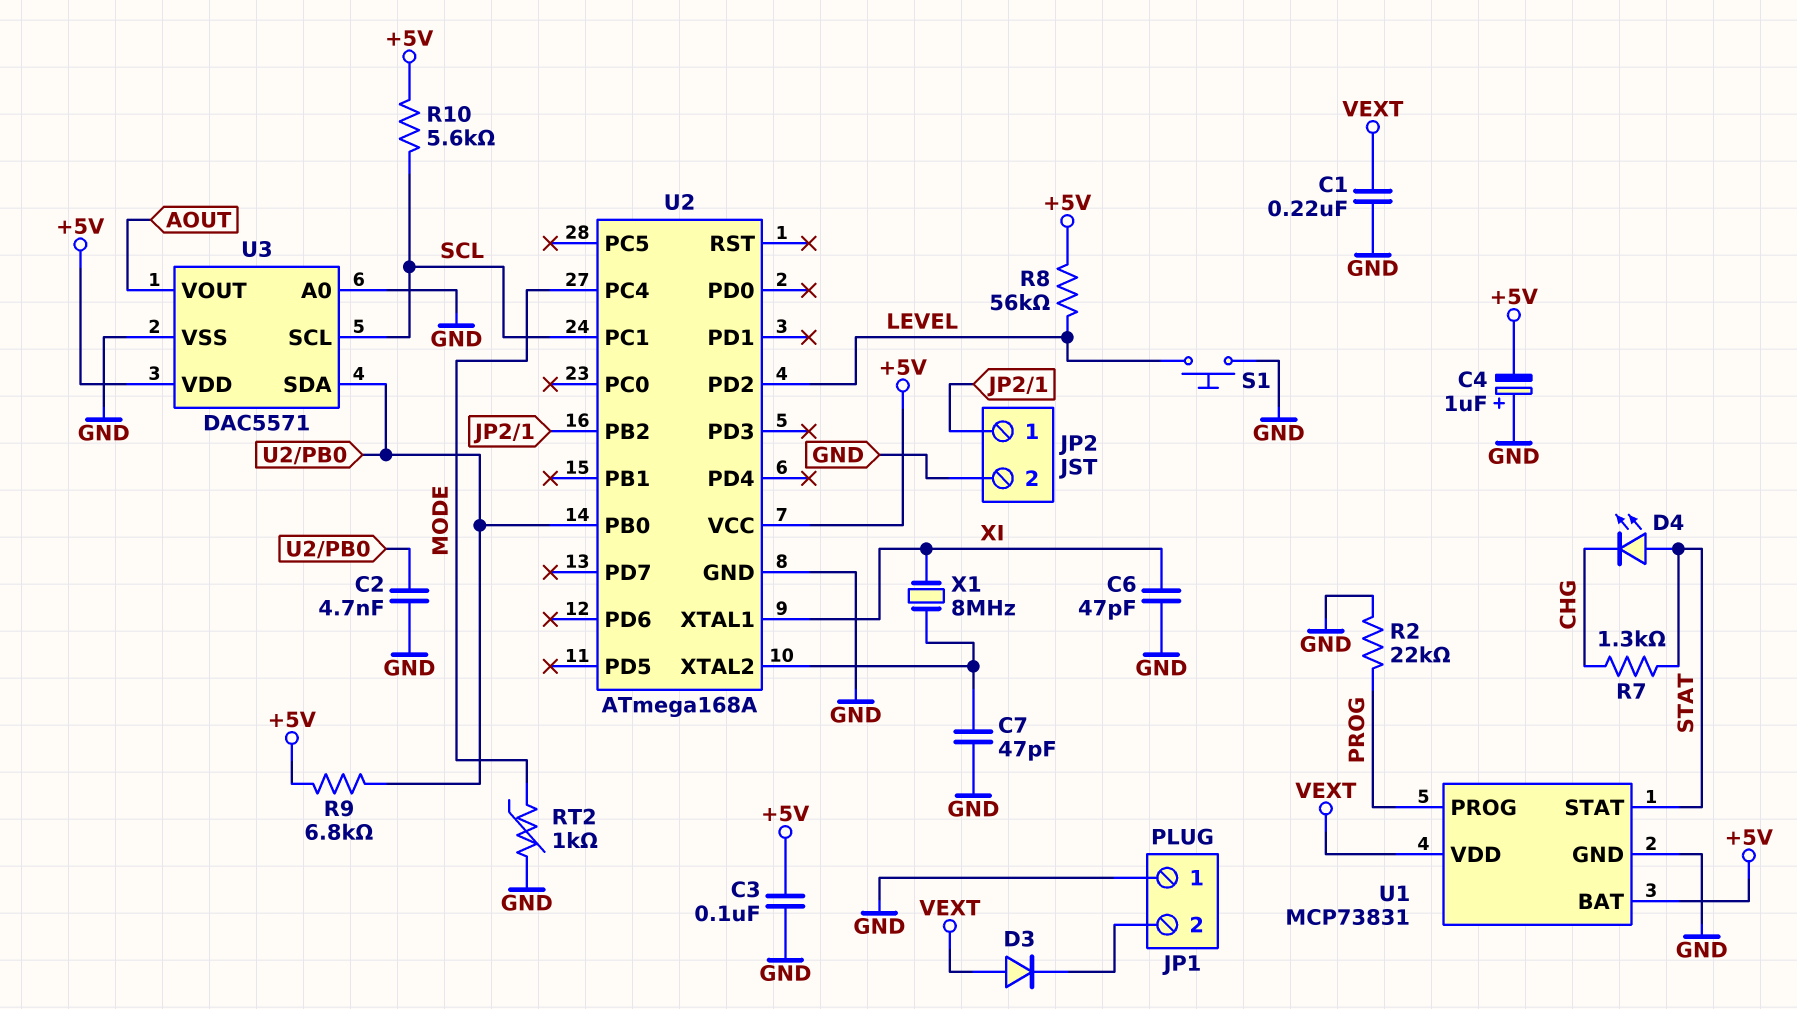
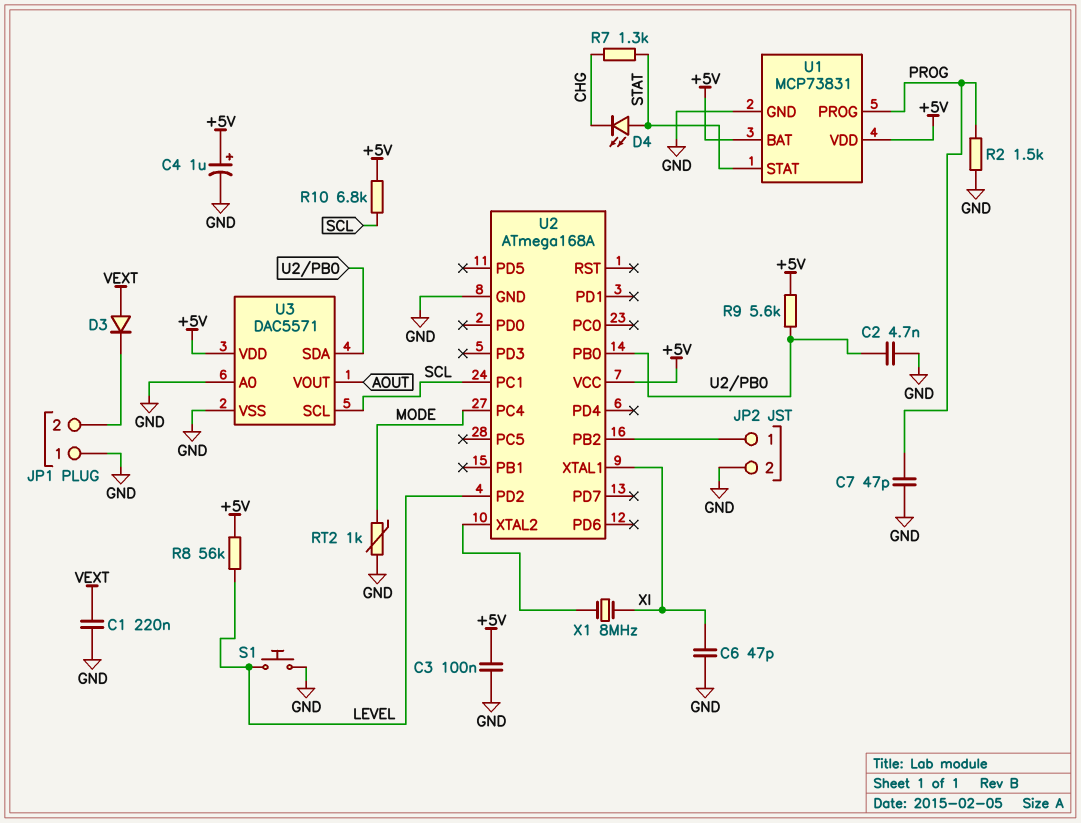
C4: 1uF (plus GND, minus +5V) -> 1uF (plus +5V, minus GND)
C7: 47pF (GND, U2/XTAL2) -> 47pF (GND, PROG)
R2: 22k (GND, PROG) -> 1.5k (GND, PROG)
R9: 6.8k (+5V, U2/PB0) -> 5.6k (+5V, U2/PB0)
R10: 5.6k (+5V, SCL) -> 6.8k (+5V, SCL)
U1 pin VDD: VEXT -> +5V

